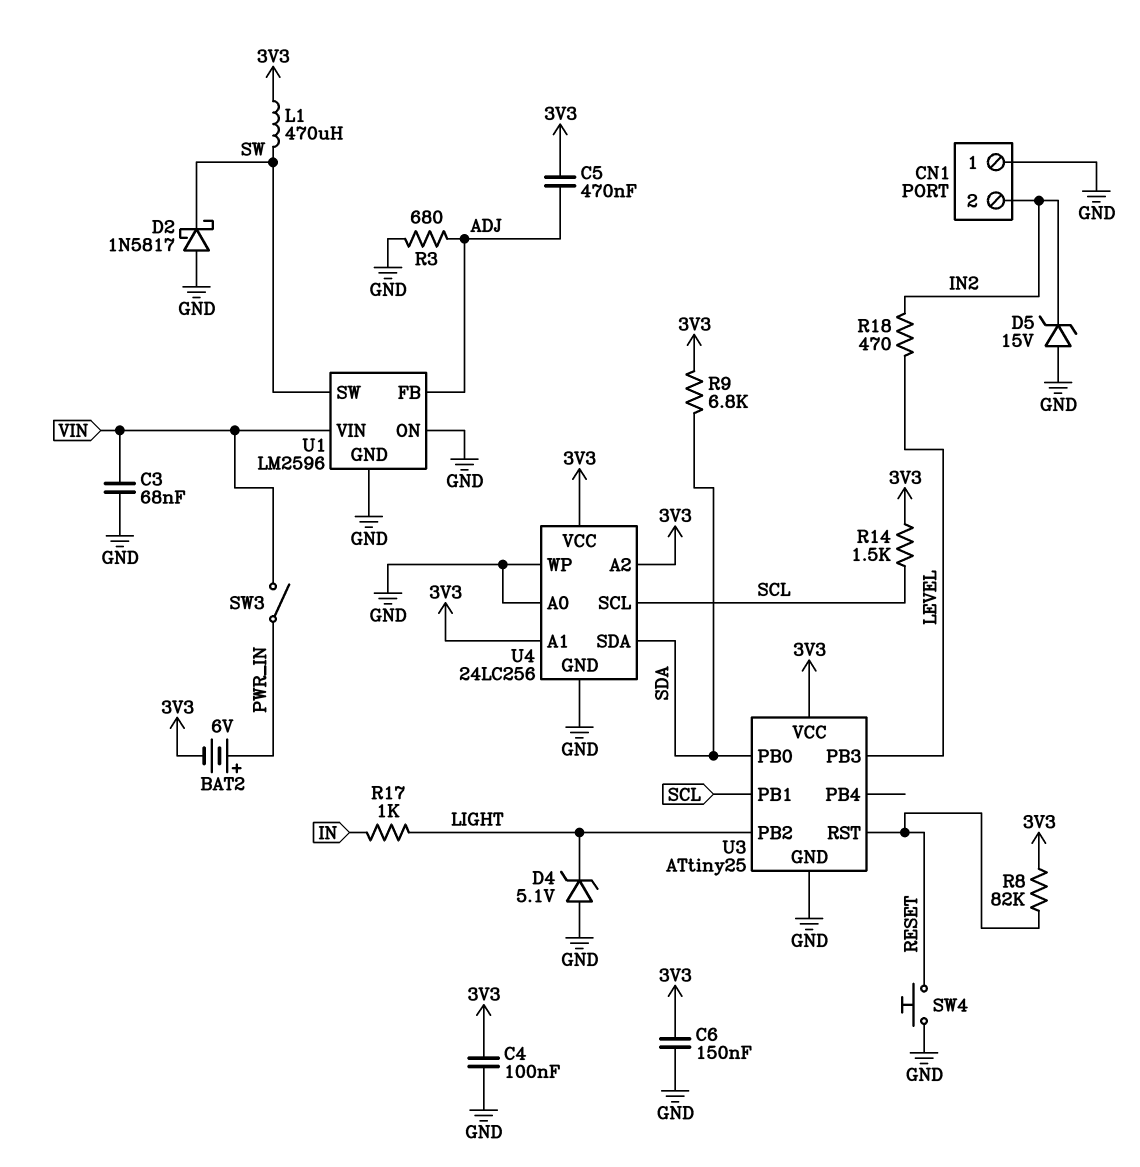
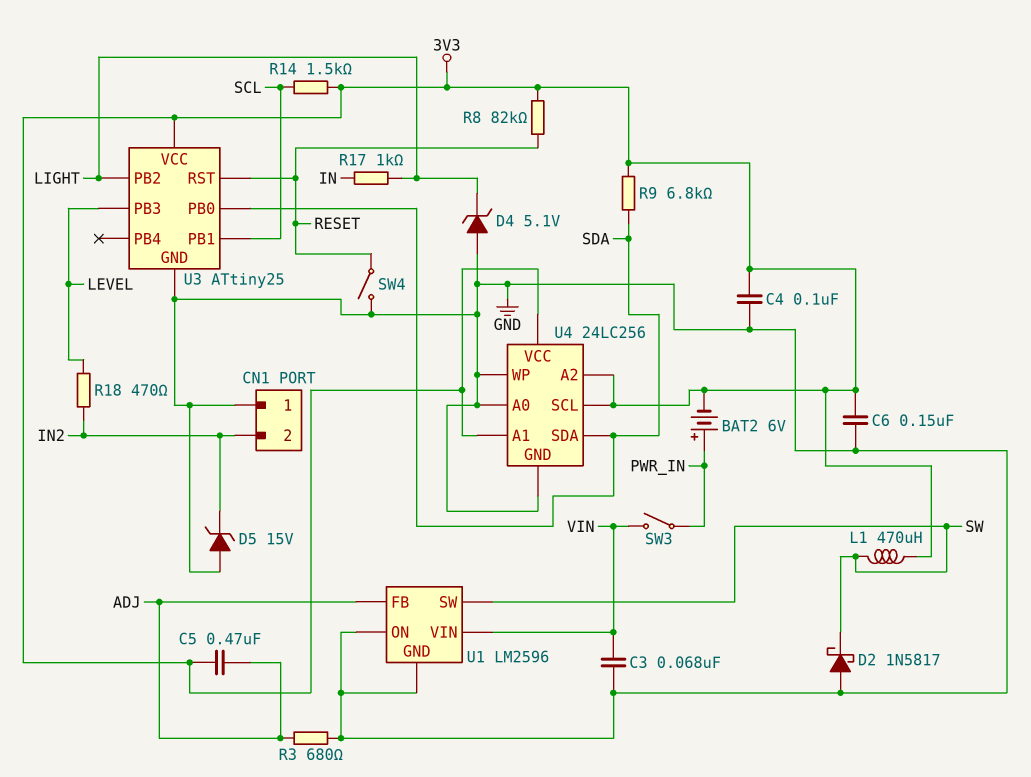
SW4: button (GND, RESET) -> switch (GND, RESET)
U4 pin SCL: SCL -> 3V3

